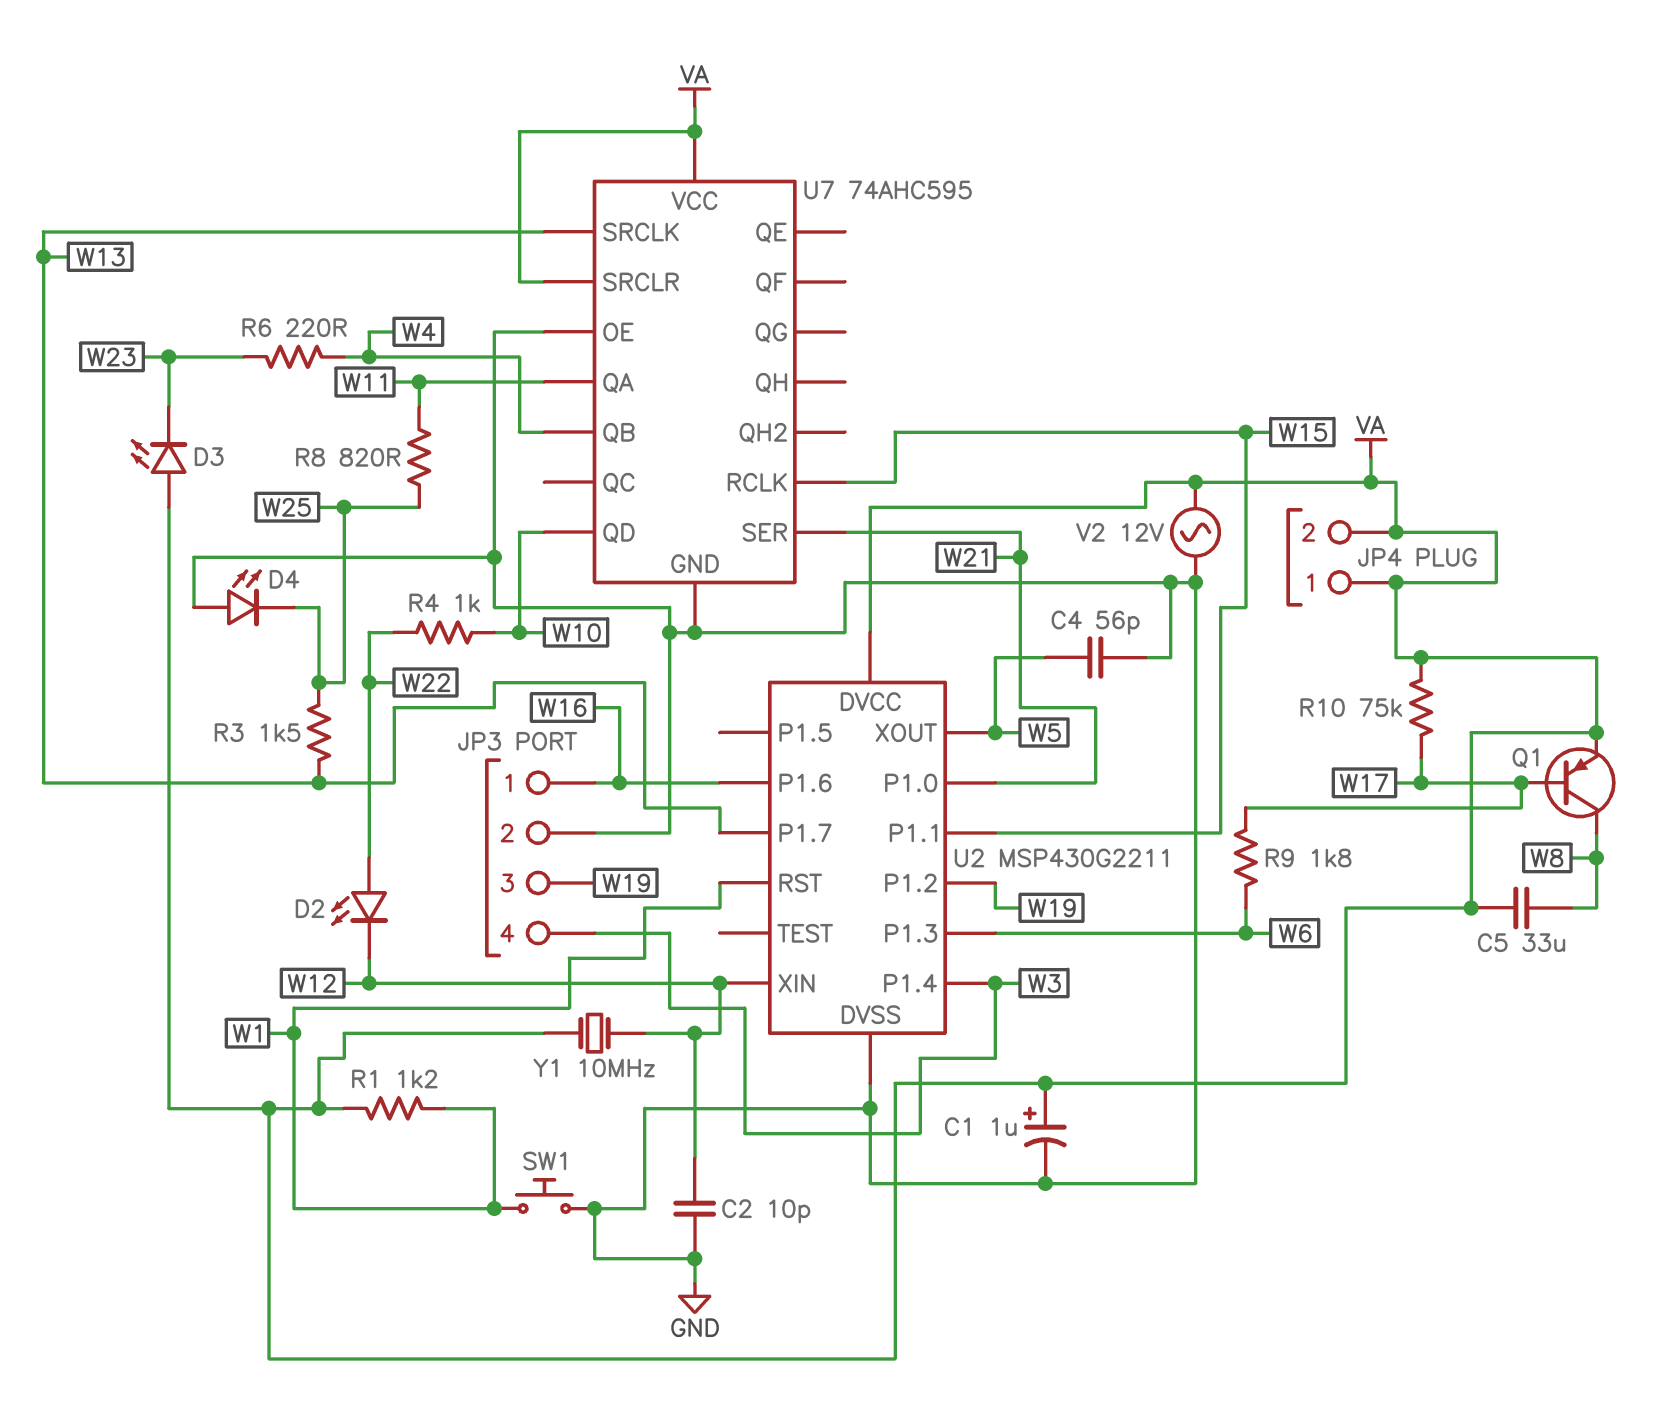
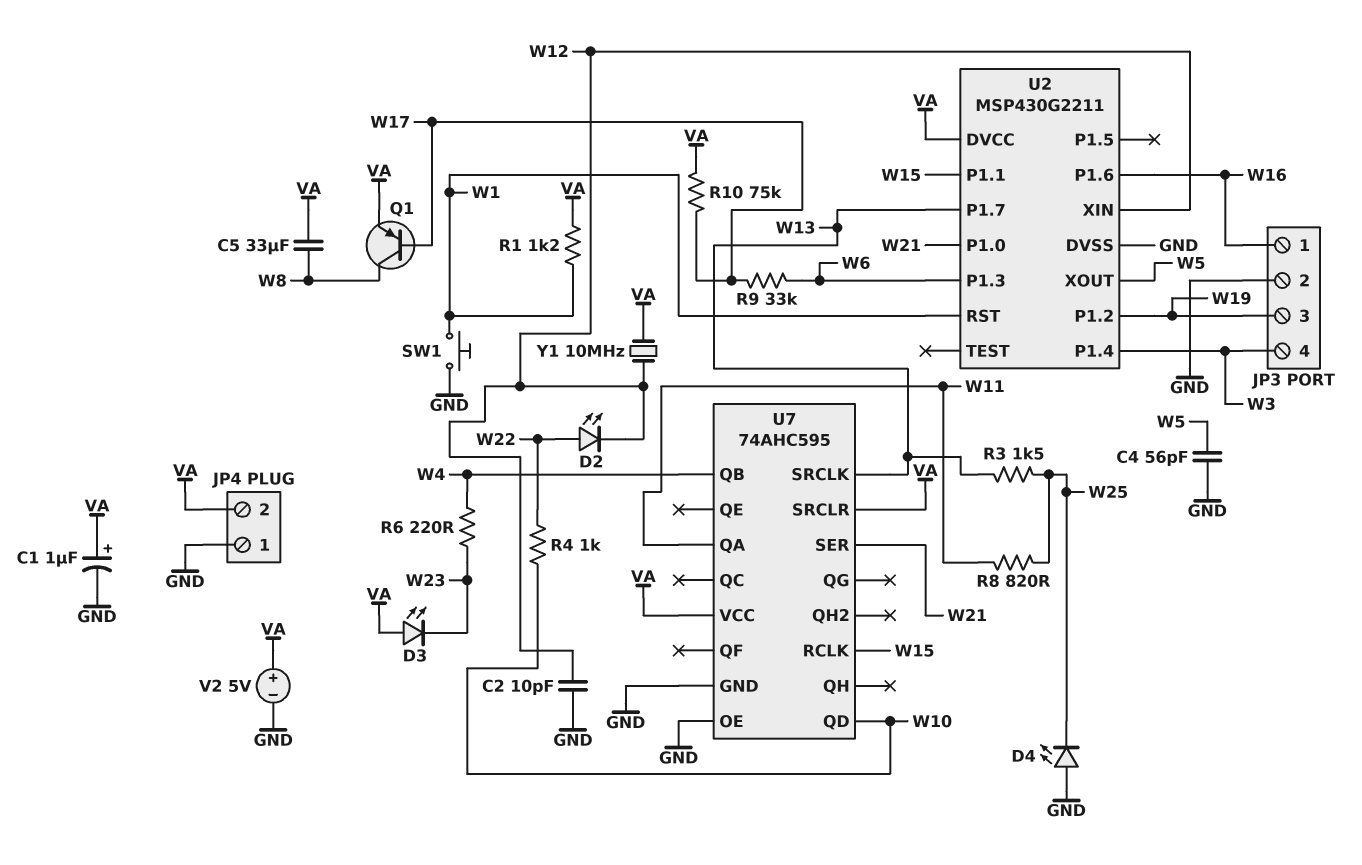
JP4 pin 1: VA -> GND
R9: 1.8k (W6, W17) -> 33k (W6, W17)
V2: AC 12V (GND, VA) -> 5V (plus VA, minus GND)

